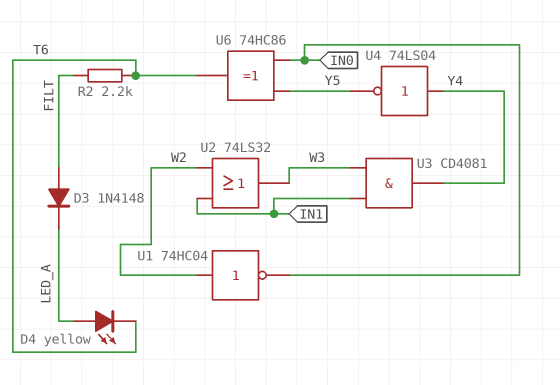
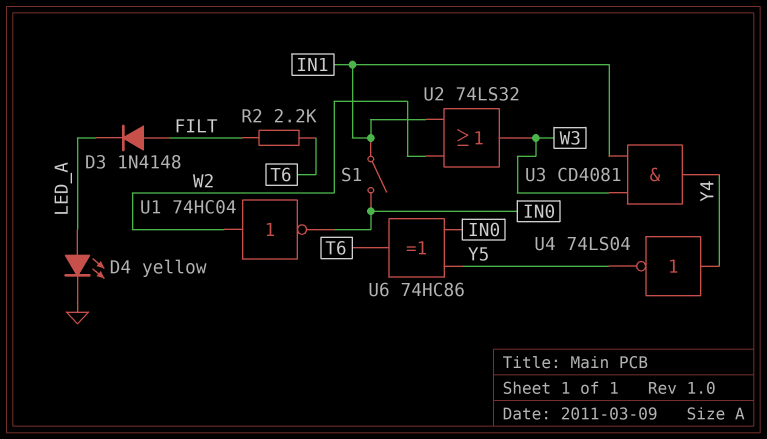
D4: LED yellow (A LED_A, K T6) -> LED yellow (A LED_A, K GND)
S1: none -> switch (IN0, IN1)

